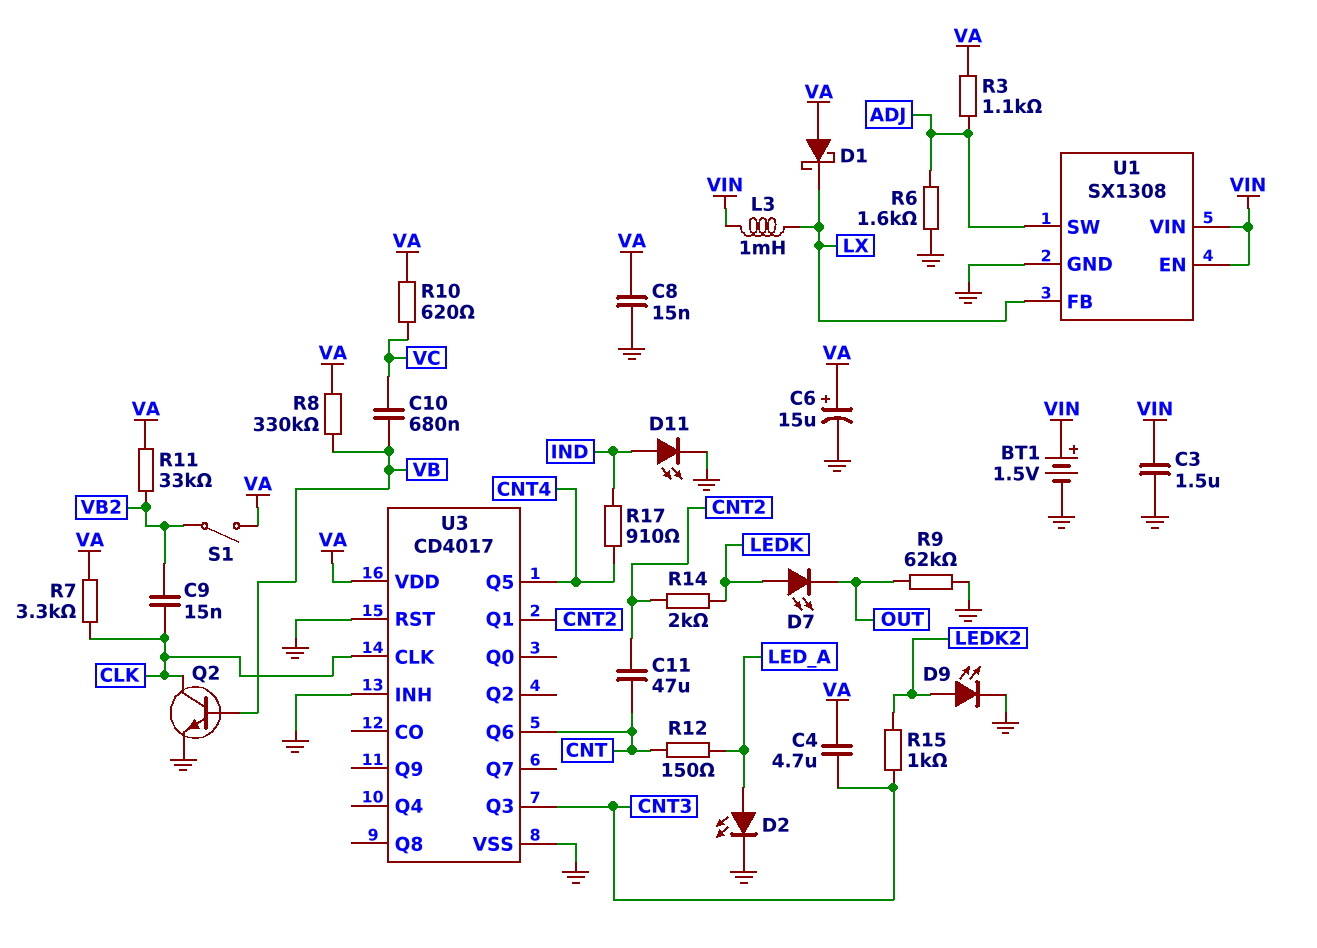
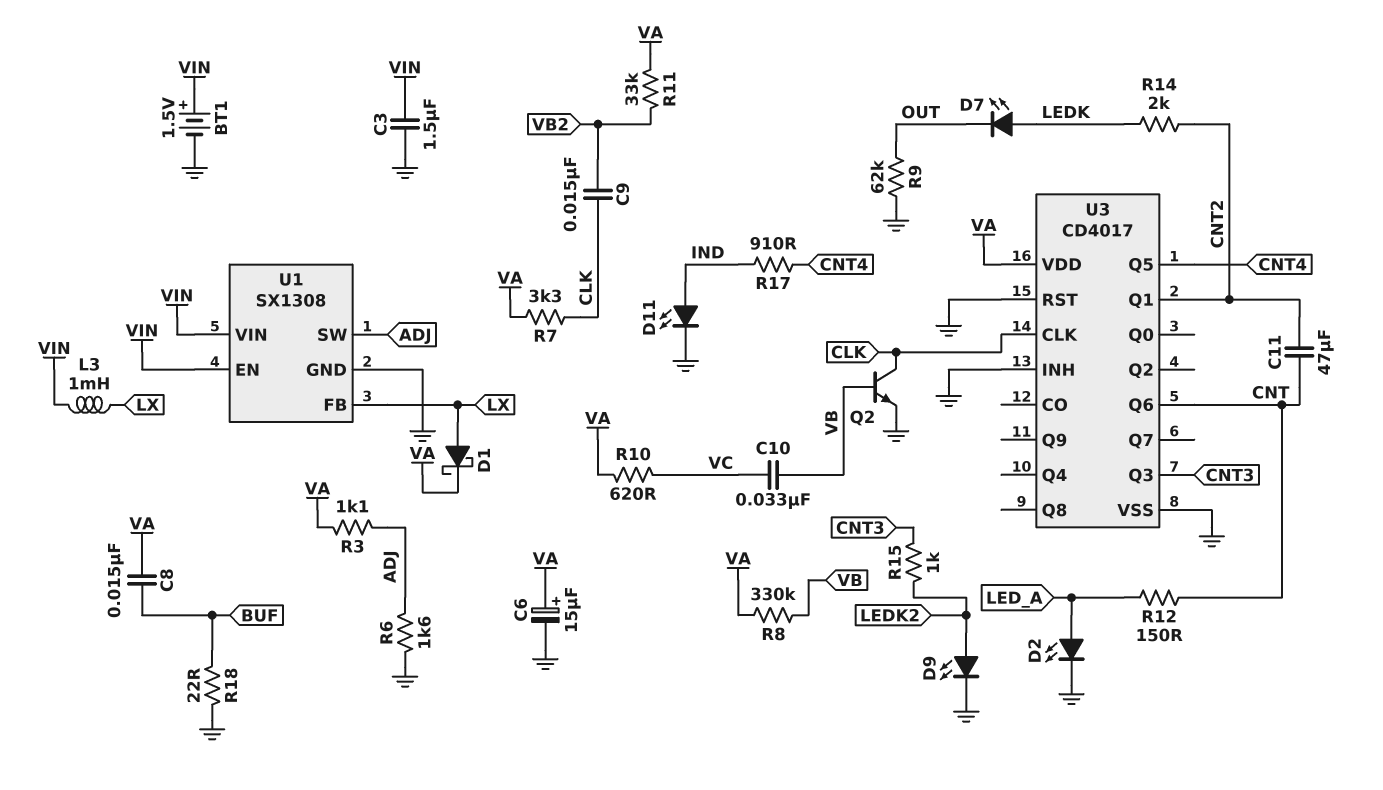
C4: 4.7uF (CNT3, VA) -> none
C8: 15nF (GND, VA) -> 15nF (BUF, VA)
C10: 680nF (VB, VC) -> 33nF (VB, VC)
D1: schottky (A VA, K LX) -> schottky (A LX, K VA)
R18: none -> 22 (BUF, GND)
S1: switch (VA, VB2) -> none

